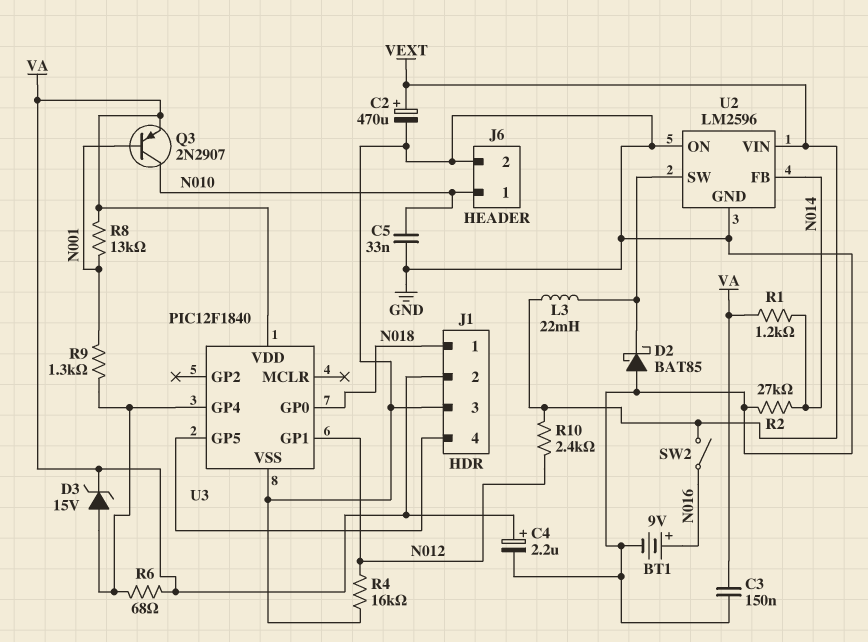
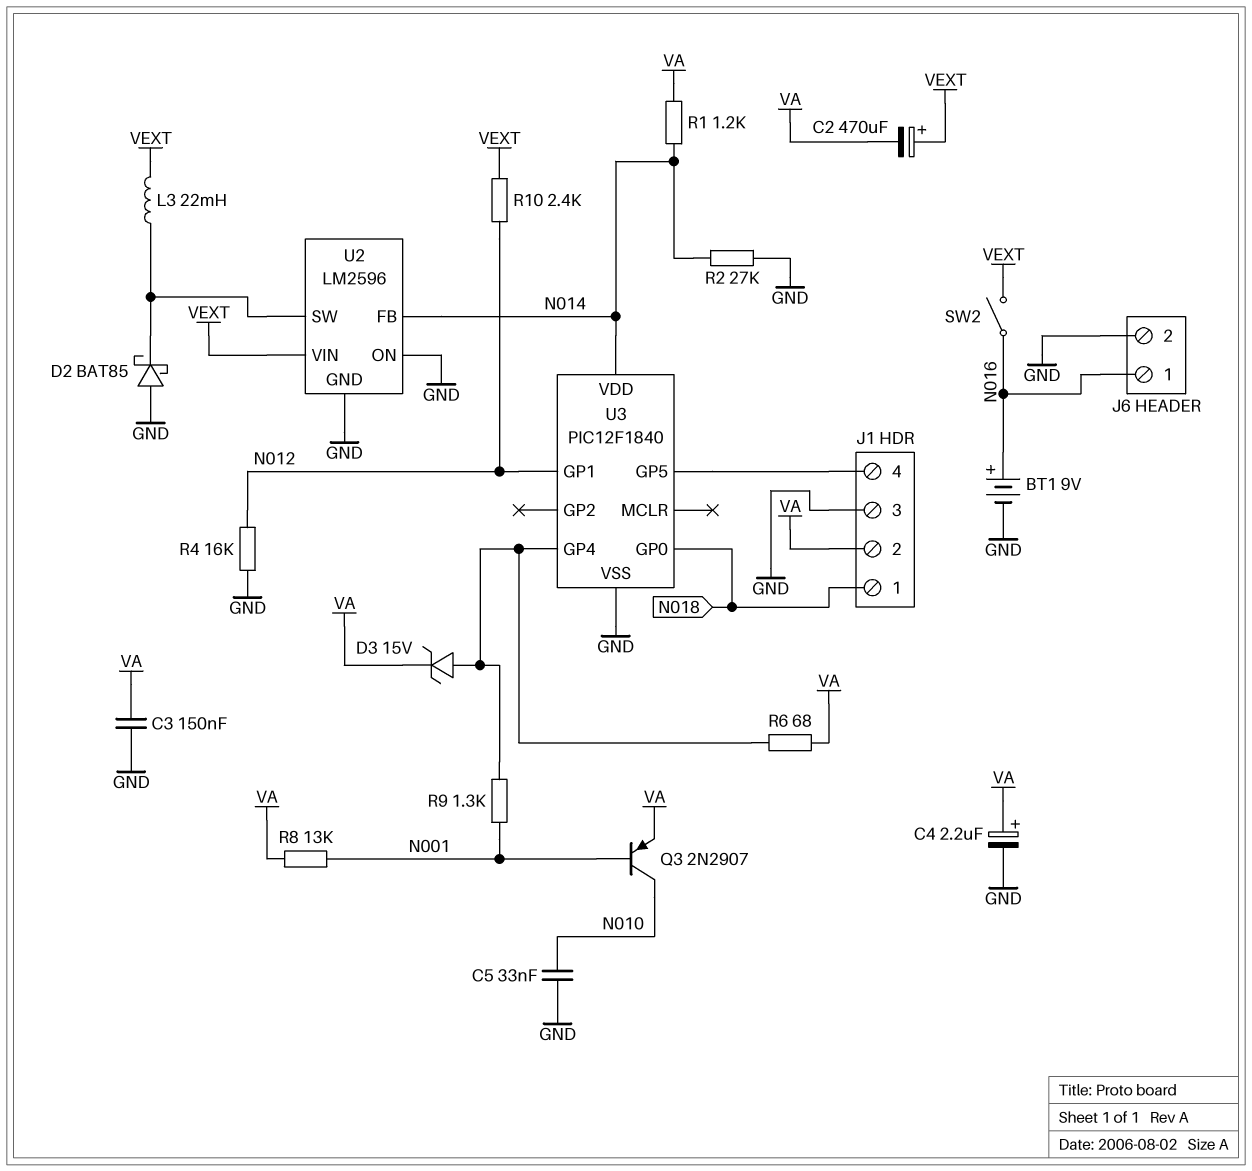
C2: 470uF (plus VEXT, minus GND) -> 470uF (plus VEXT, minus VA)
J6 pin 1: N010 -> N016
U3 pin VDD: VA -> N014

